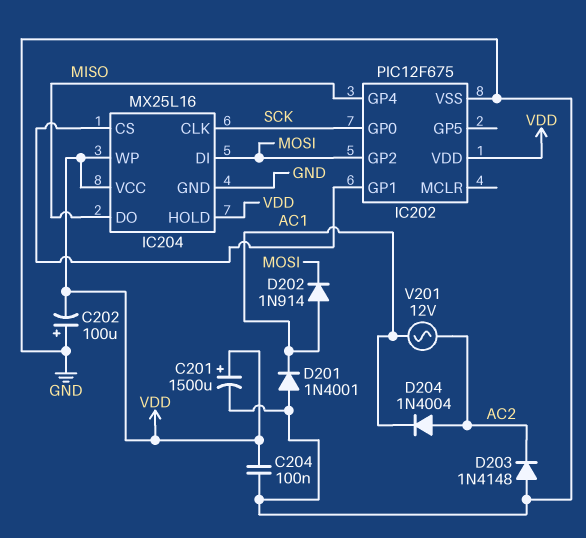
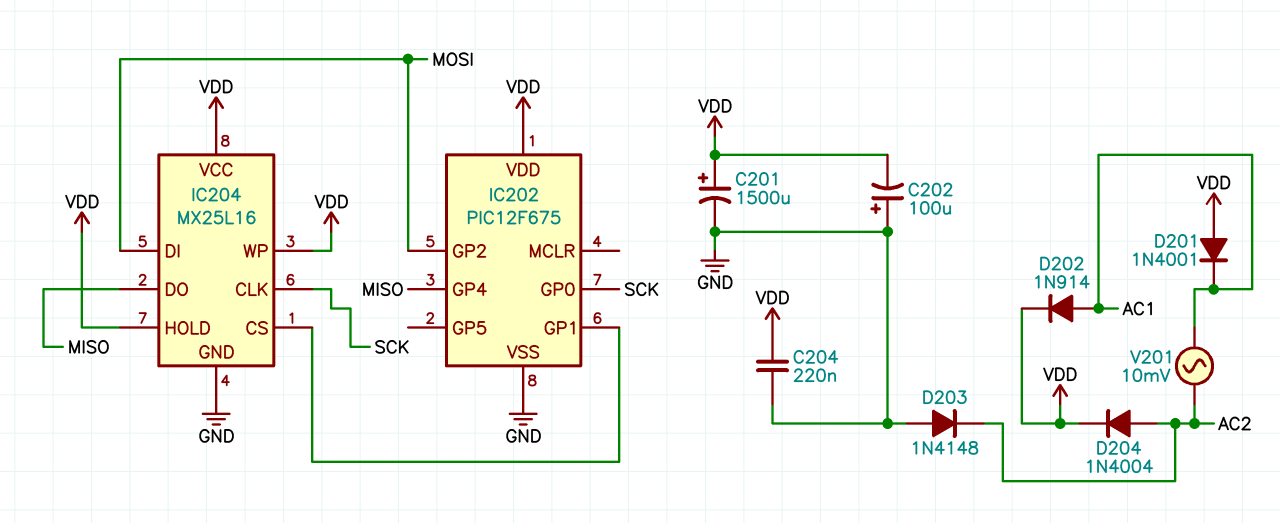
C204: 100nF (GND, VDD) -> 220nF (GND, VDD)
D201: diode 1N4001 (A GND, K AC1) -> diode 1N4001 (A VDD, K AC1)
D202: diode 1N914 (A AC1, K MOSI) -> diode 1N914 (A AC1, K VDD)
D204: diode 1N4004 (A AC2, K AC1) -> diode 1N4004 (A AC2, K VDD)
V201: AC 12V (AC1, AC2) -> AC 10mV (AC1, AC2)

